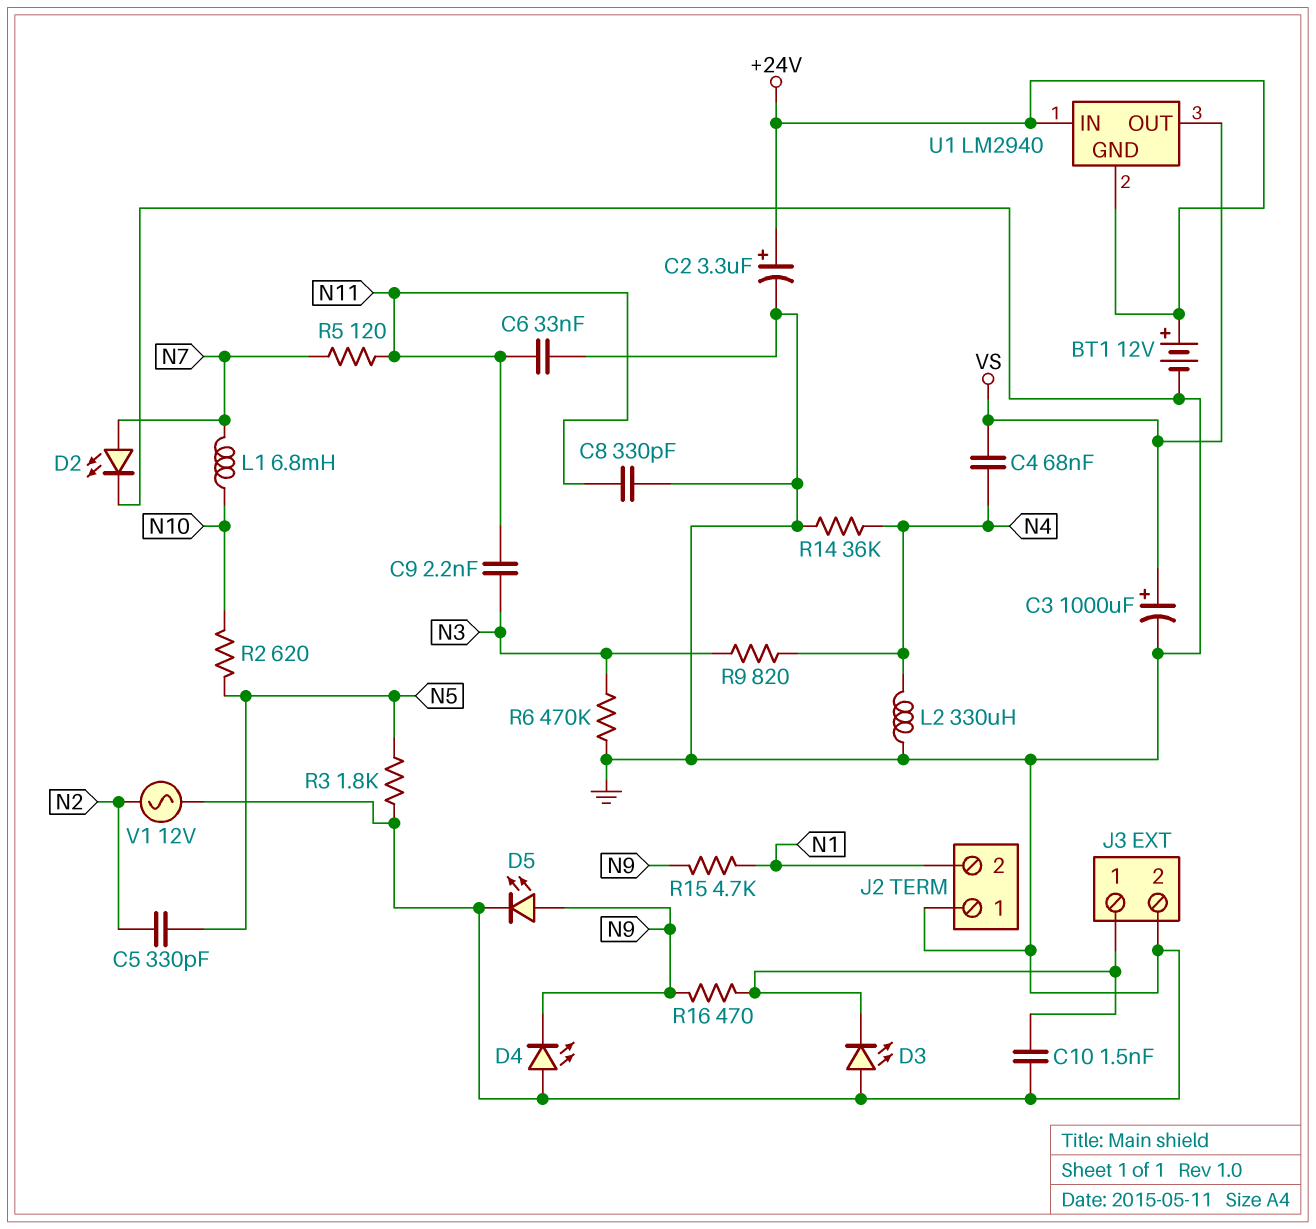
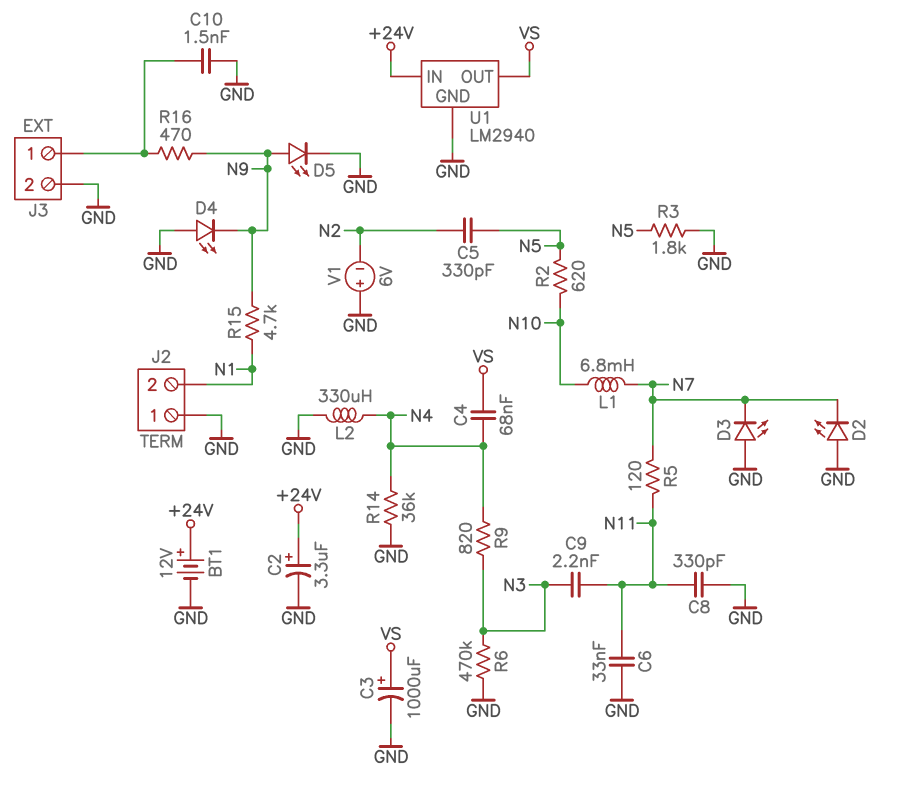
D2: LED (A N7, K GND) -> LED (A GND, K N7)
D3: LED (A GND, K J3/1) -> LED (A GND, K N7)
U1 pin GND: +24V -> GND
V1: AC 12V (GND, N2) -> 6V (plus GND, minus N2)

